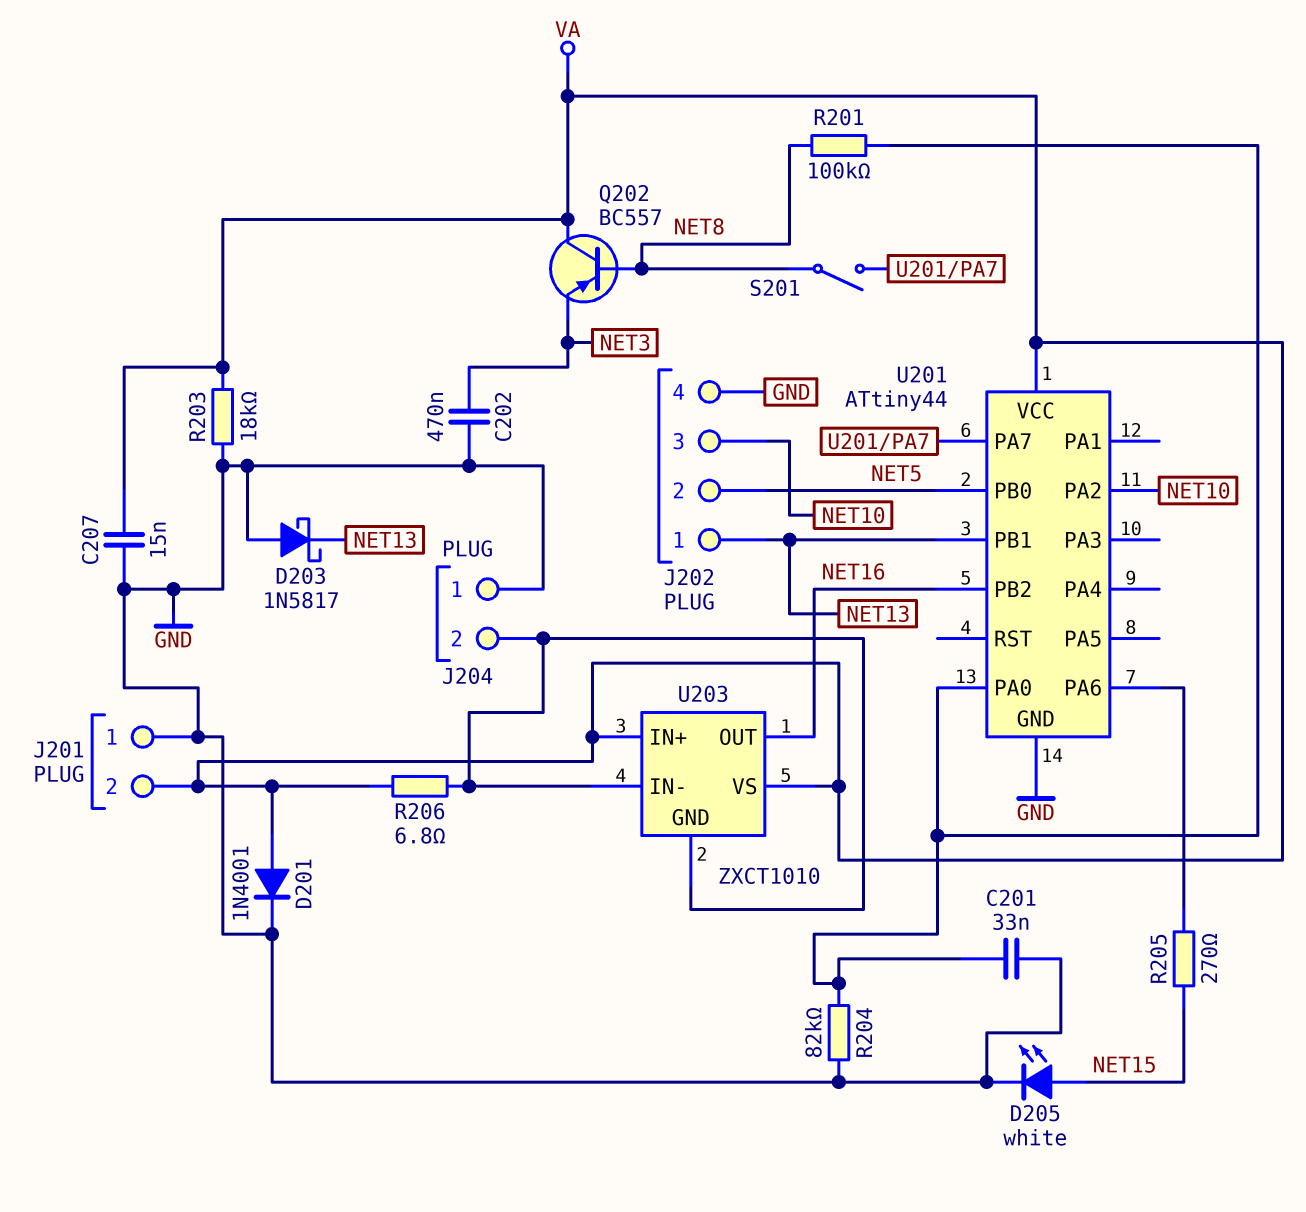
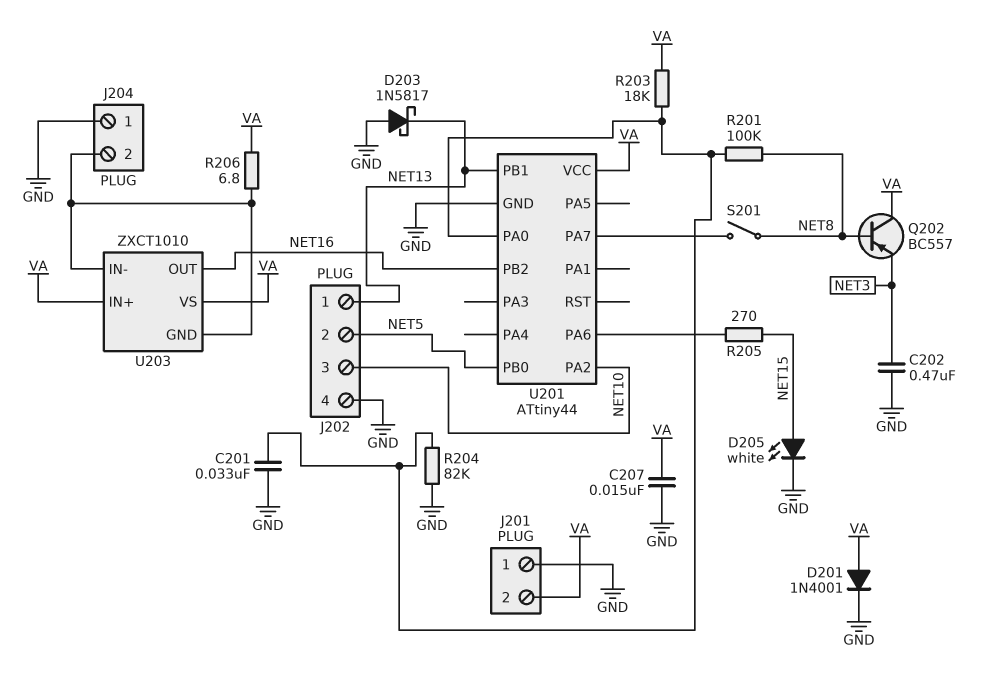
R203: 18k (GND, VA) -> 18k (U201/PA0, VA)

